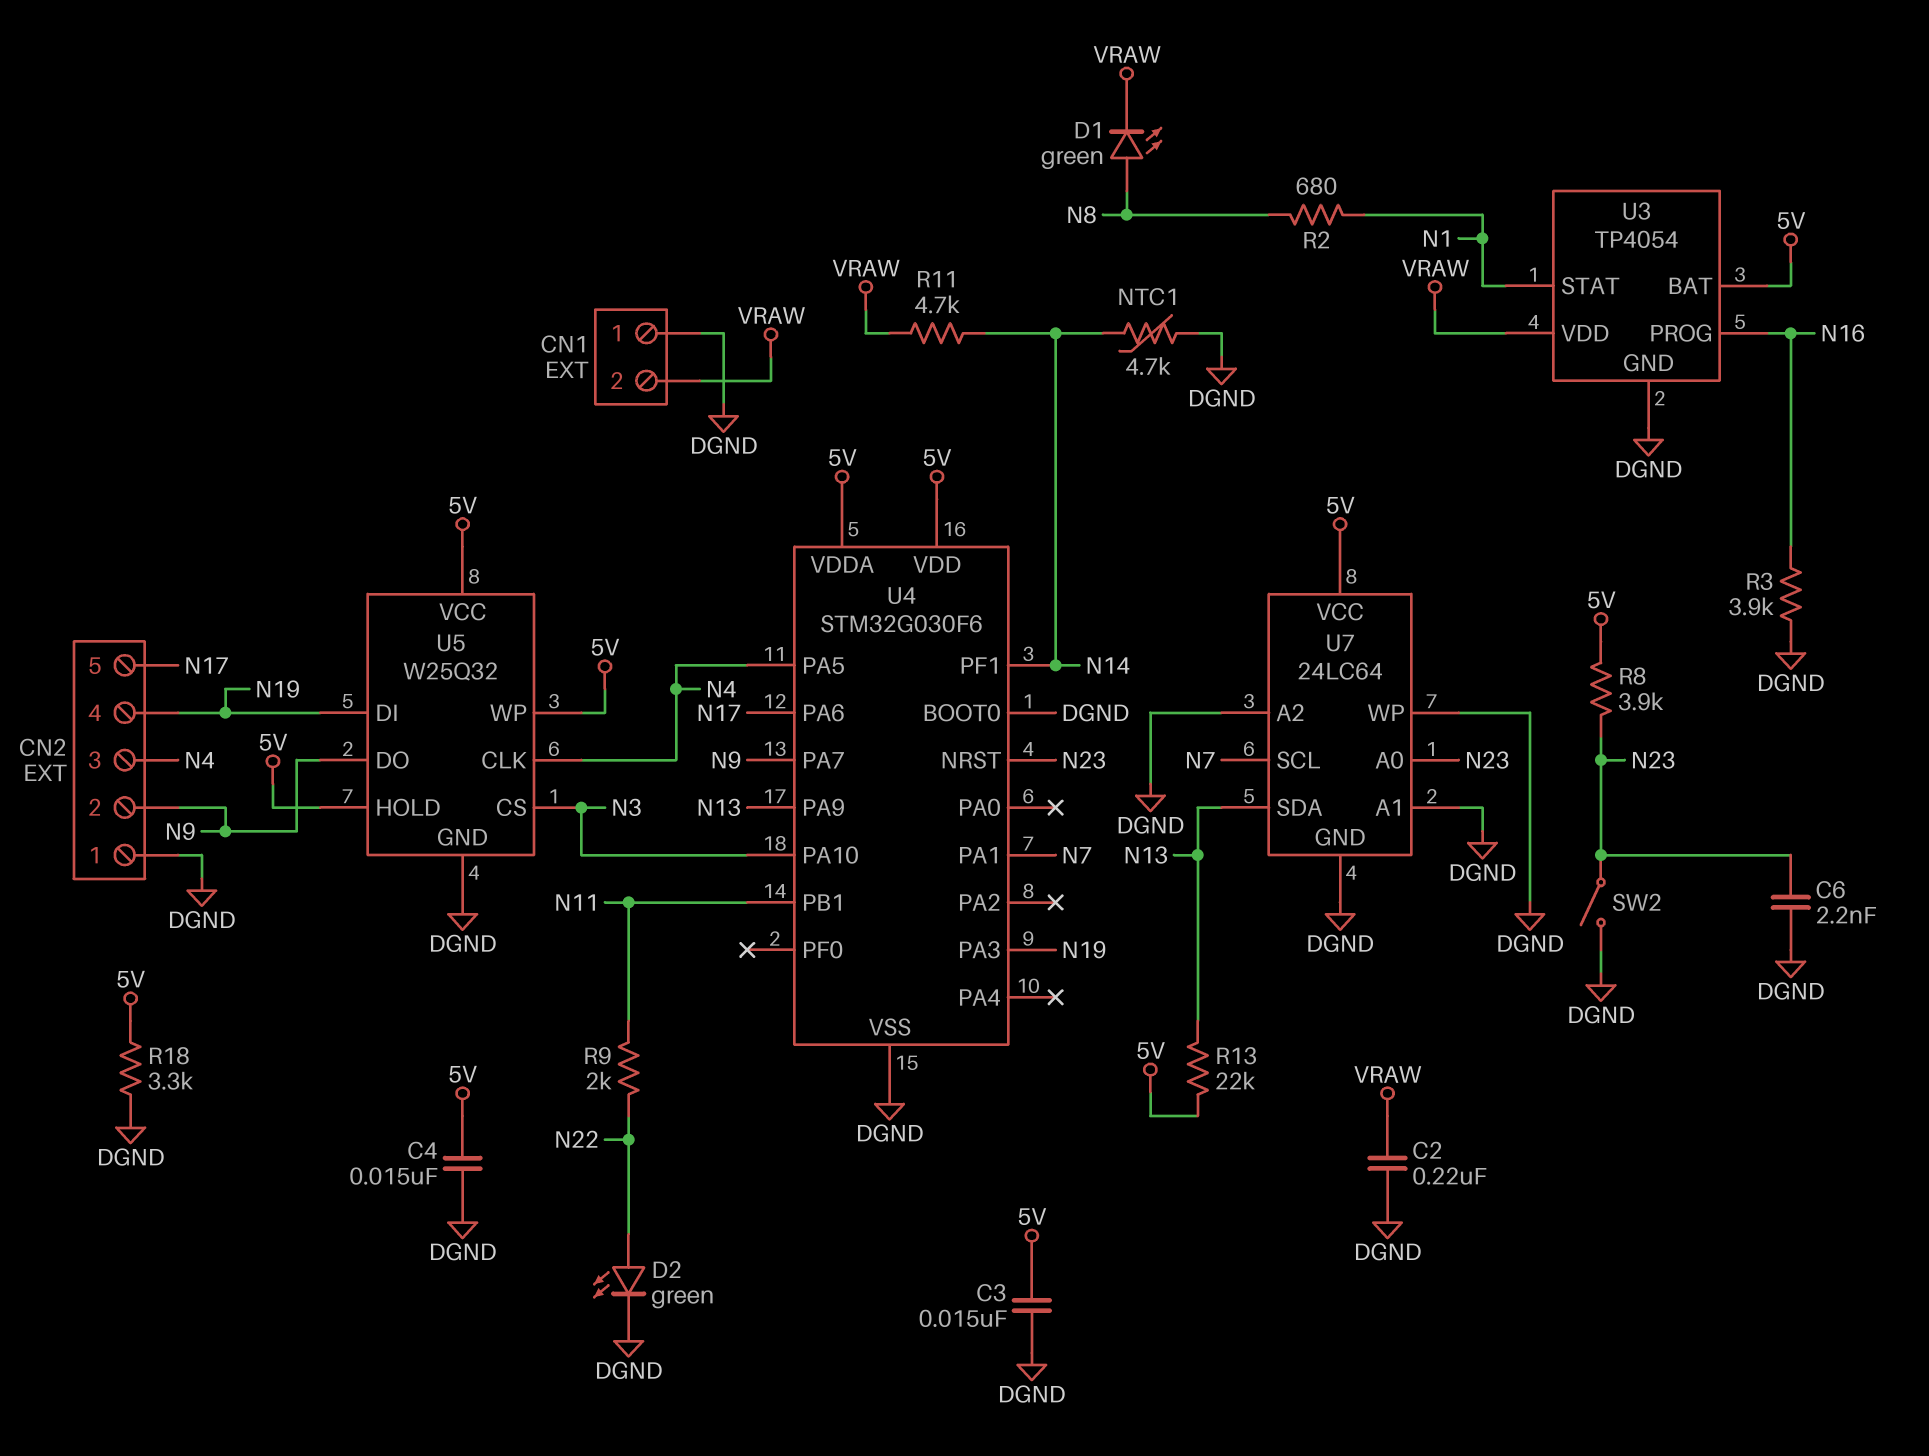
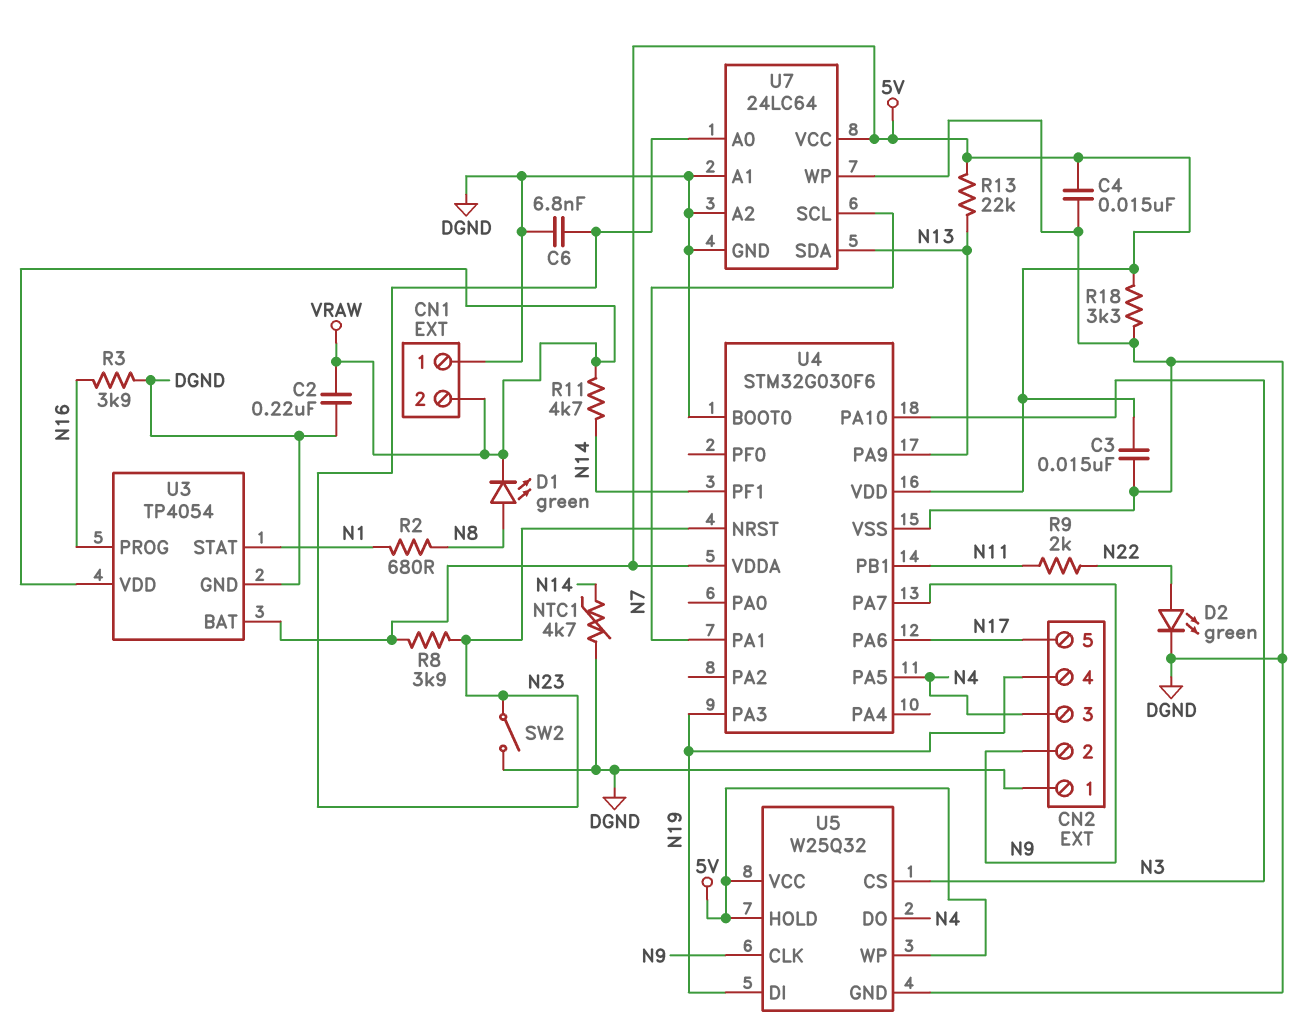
C6: 2.2nF (DGND, N23) -> 6.8nF (DGND, N23)
U5 pin CLK: N4 -> N9
U5 pin DO: N9 -> N4

